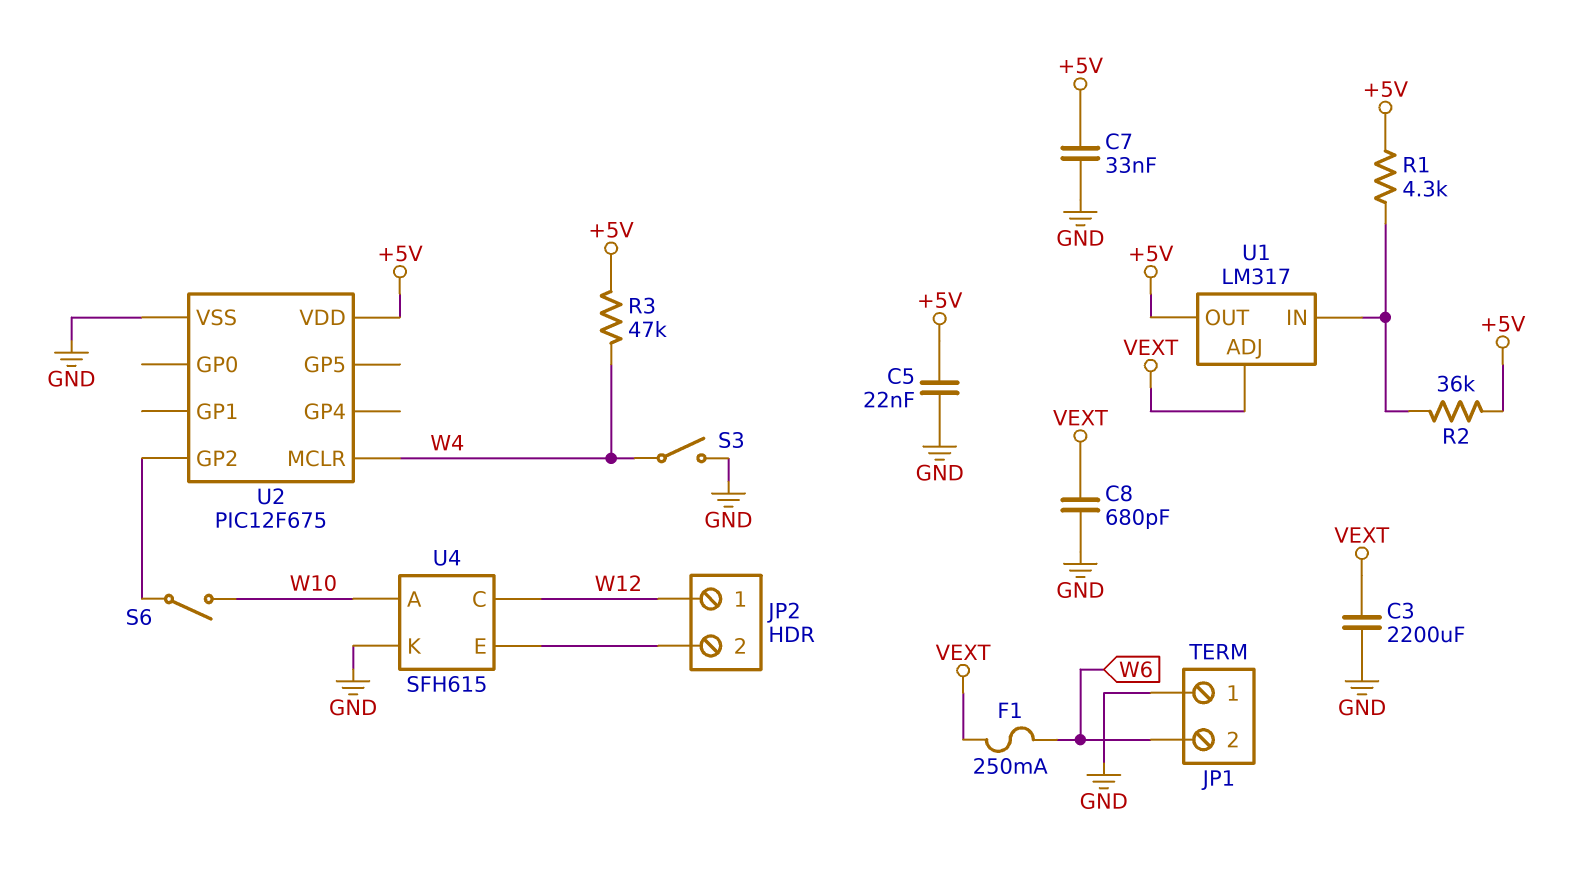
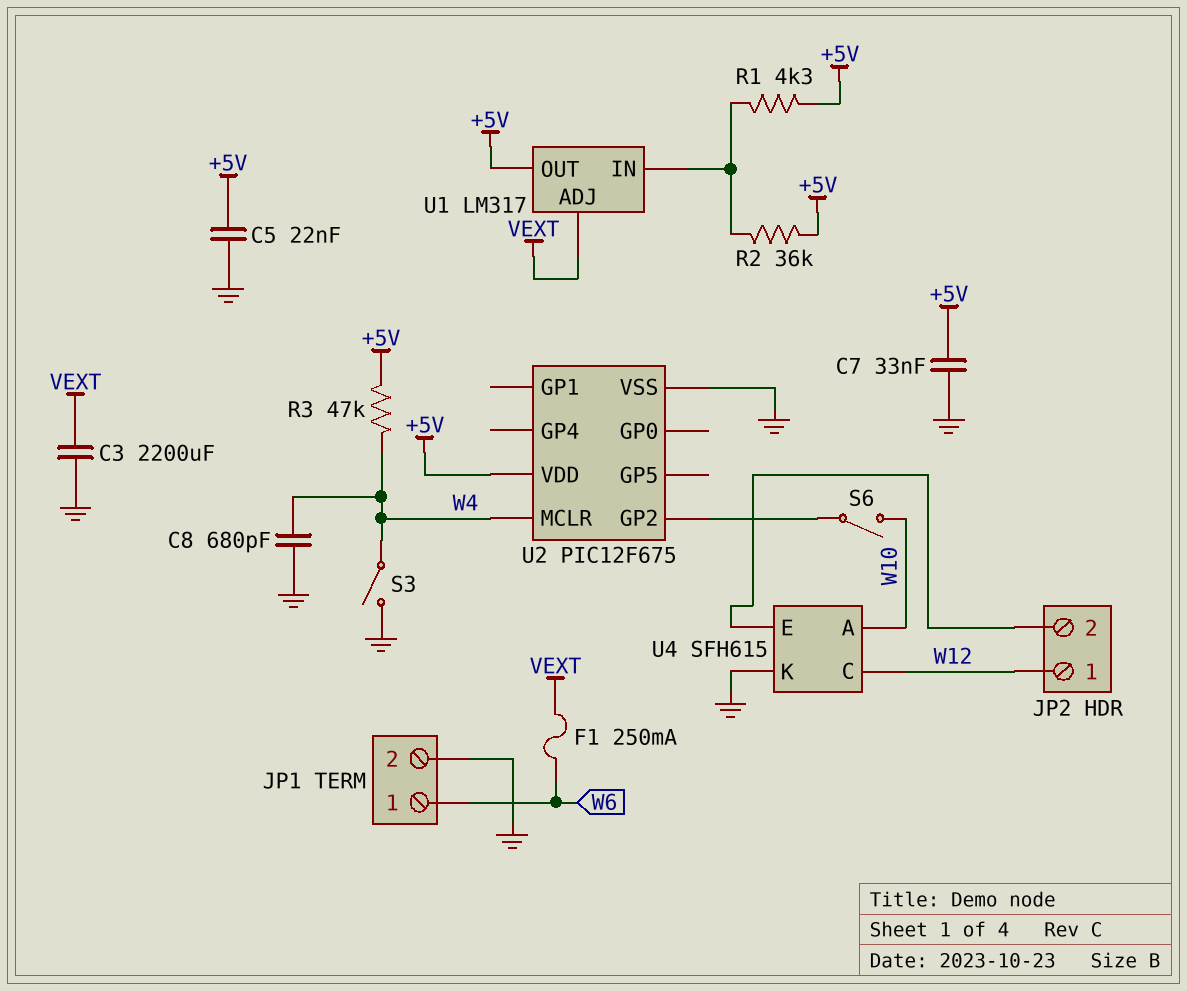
C8: 680pF (GND, VEXT) -> 680pF (GND, W4)
JP1 pin 1: GND -> W6
JP1 pin 2: W6 -> GND

